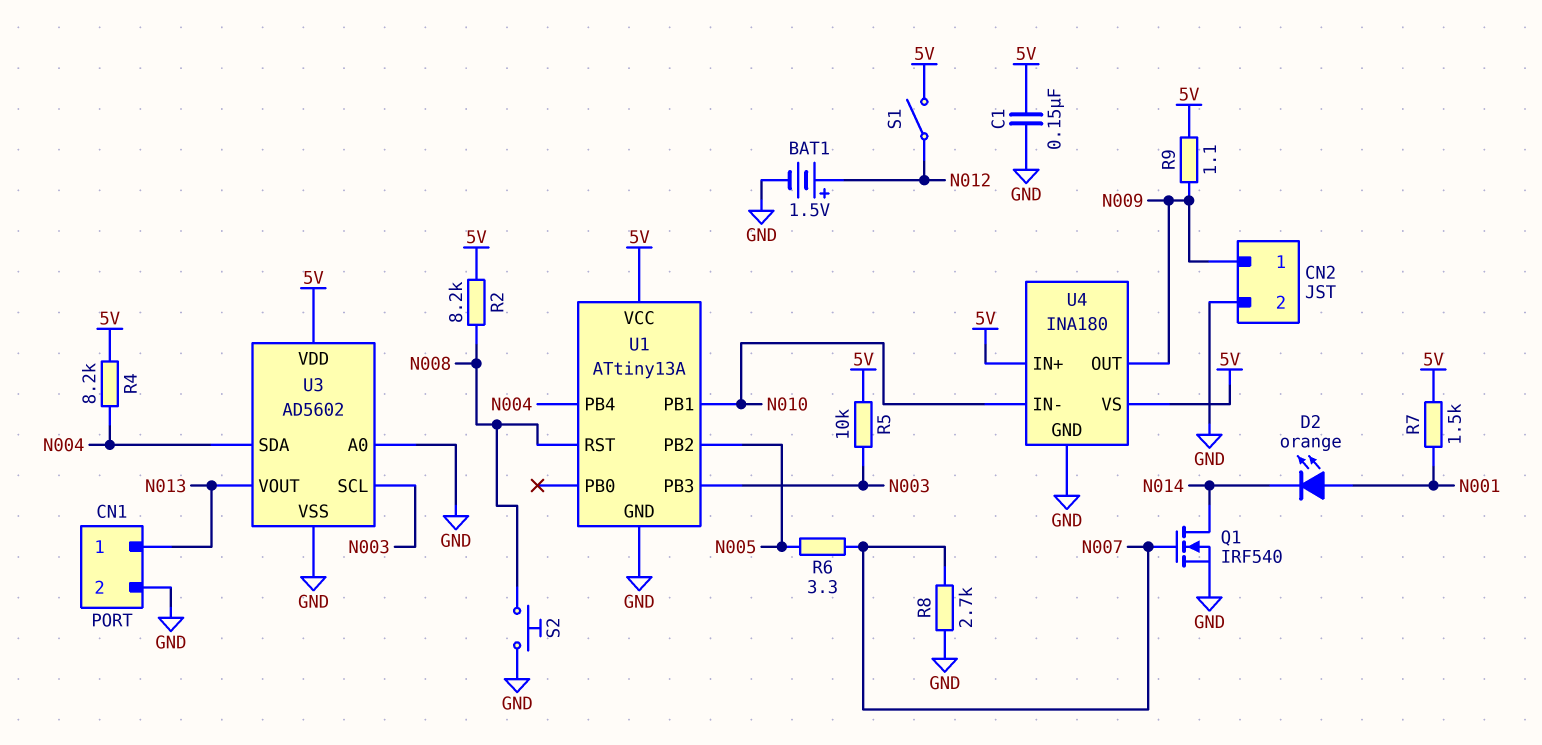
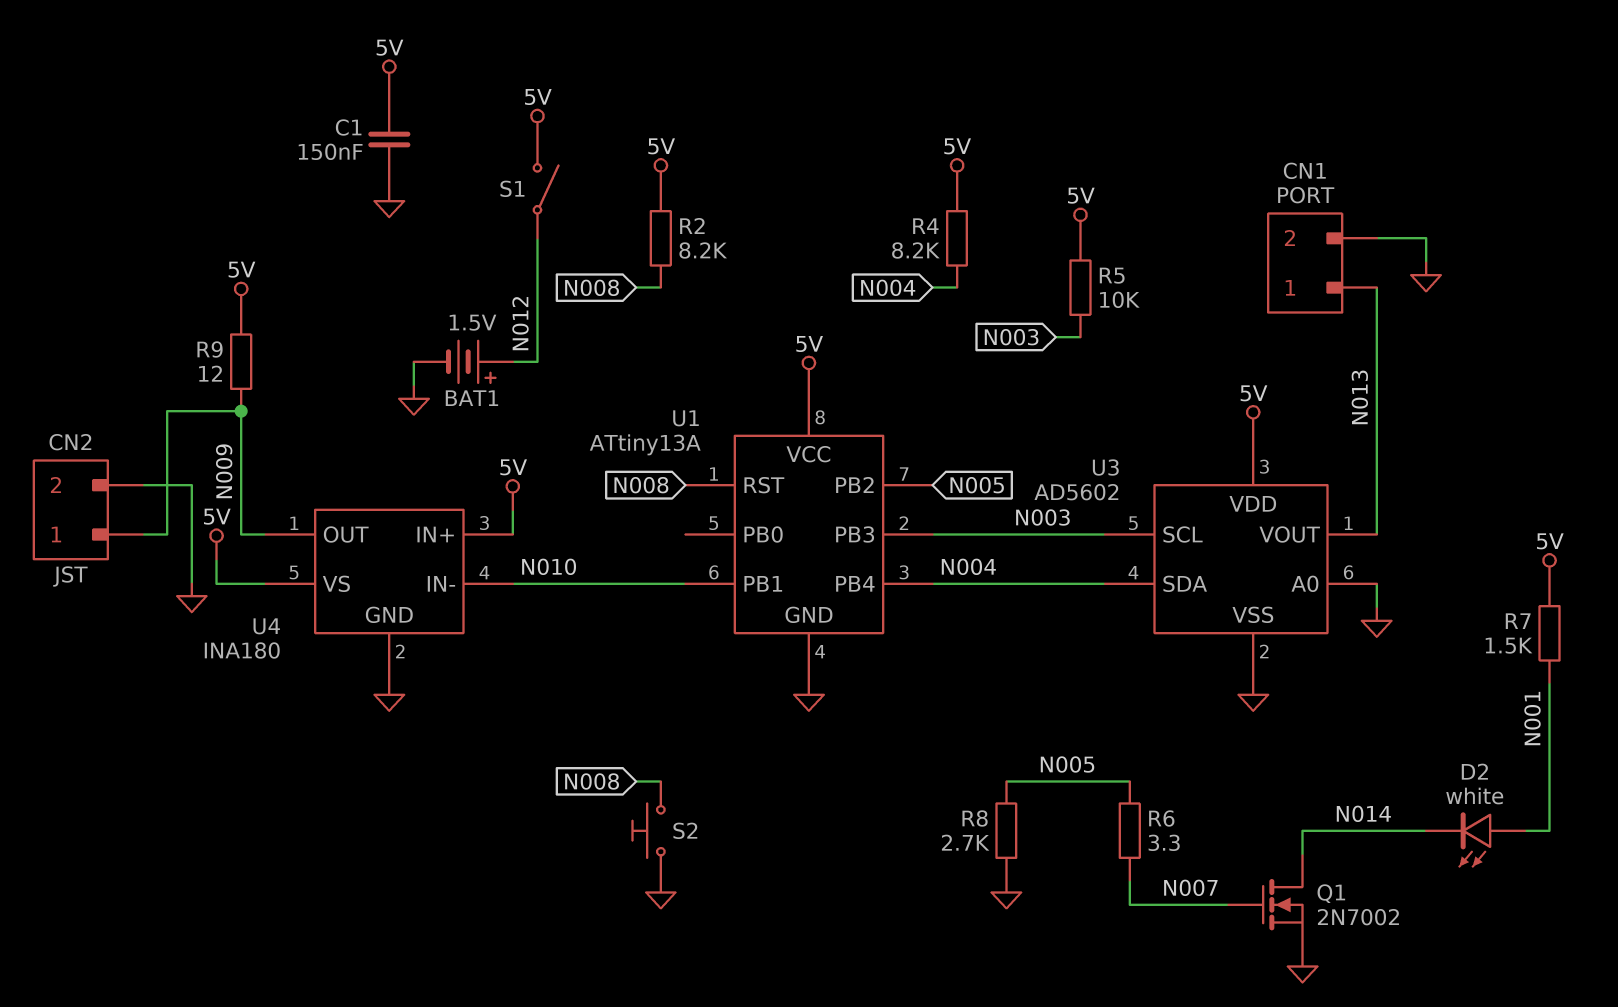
D2: LED orange (A N001, K N014) -> LED white (A N001, K N014)
Q1: NMOS IRF540 (G N007, D N014, S GND) -> NMOS 2N7002 (G N007, D N014, S GND)
R8: 2.7k (GND, N007) -> 2.7k (GND, N005)
R9: 1.1 (5V, N009) -> 12 (5V, N009)

